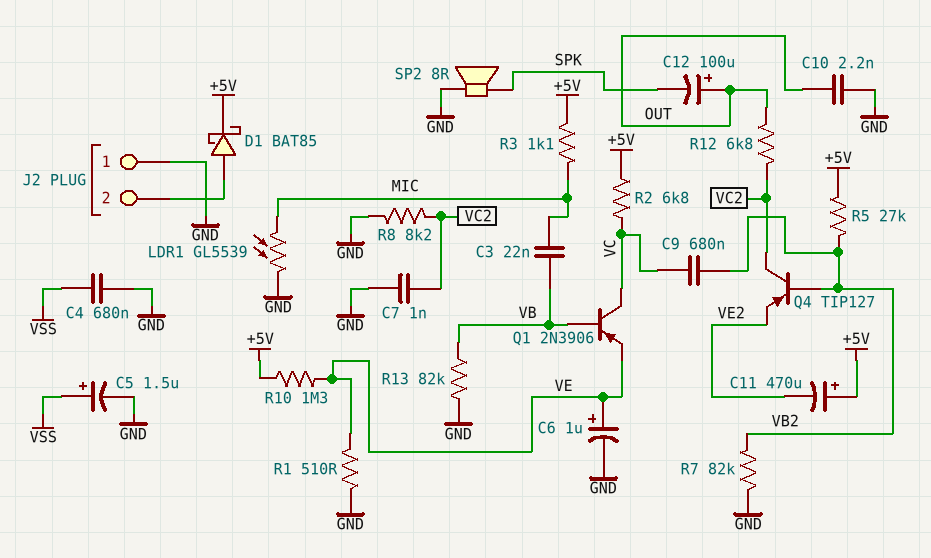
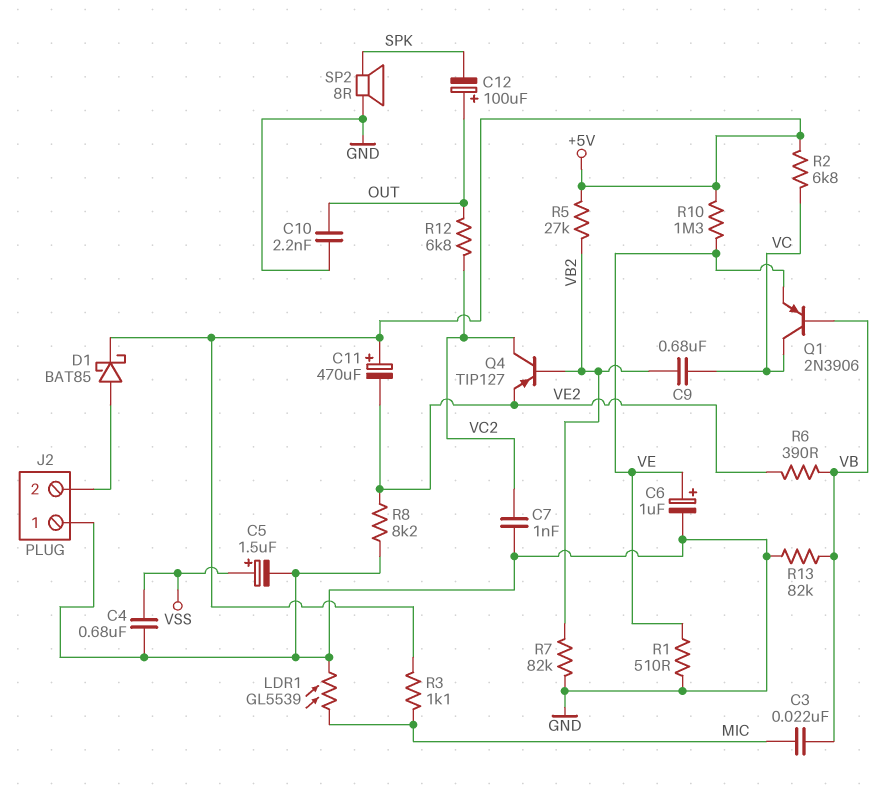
R6: none -> 390 (VB, VE2)
R8: 8.2k (GND, VC2) -> 8.2k (GND, VE2)

